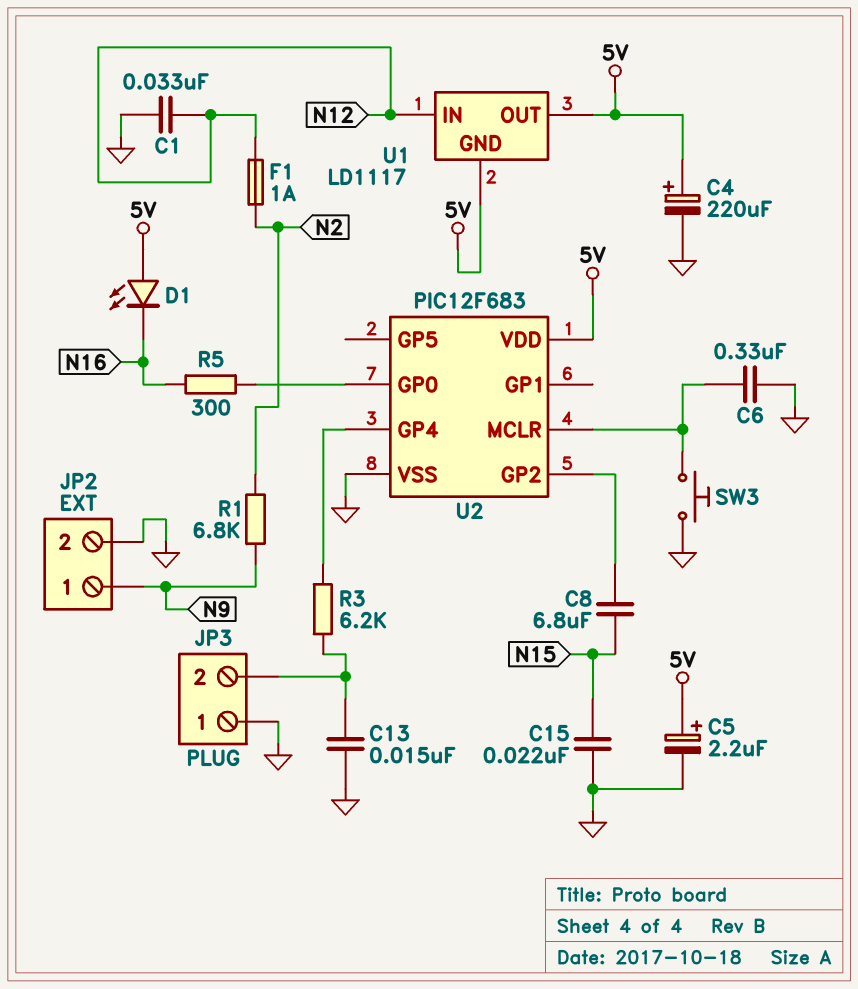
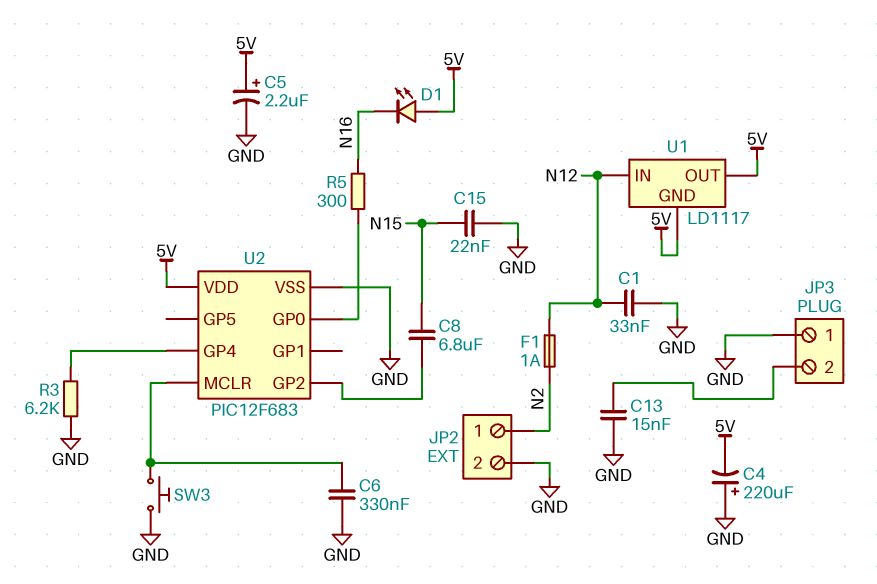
C4: 220uF (plus 5V, minus GND) -> 220uF (plus GND, minus 5V)
JP2 pin 1: N9 -> N2
R1: 6.8k (N2, N9) -> none
R3: 6.2k (JP3/2, U2/GP4) -> 6.2k (GND, U2/GP4)

